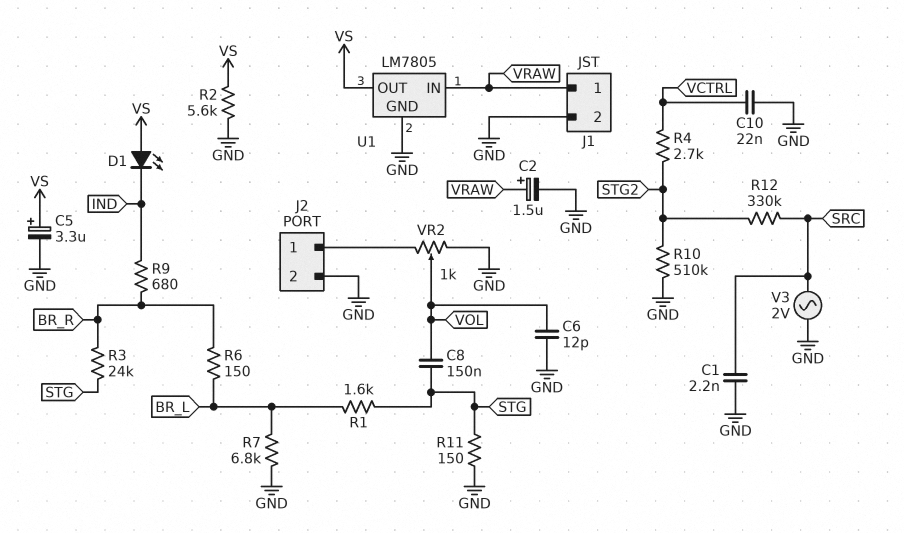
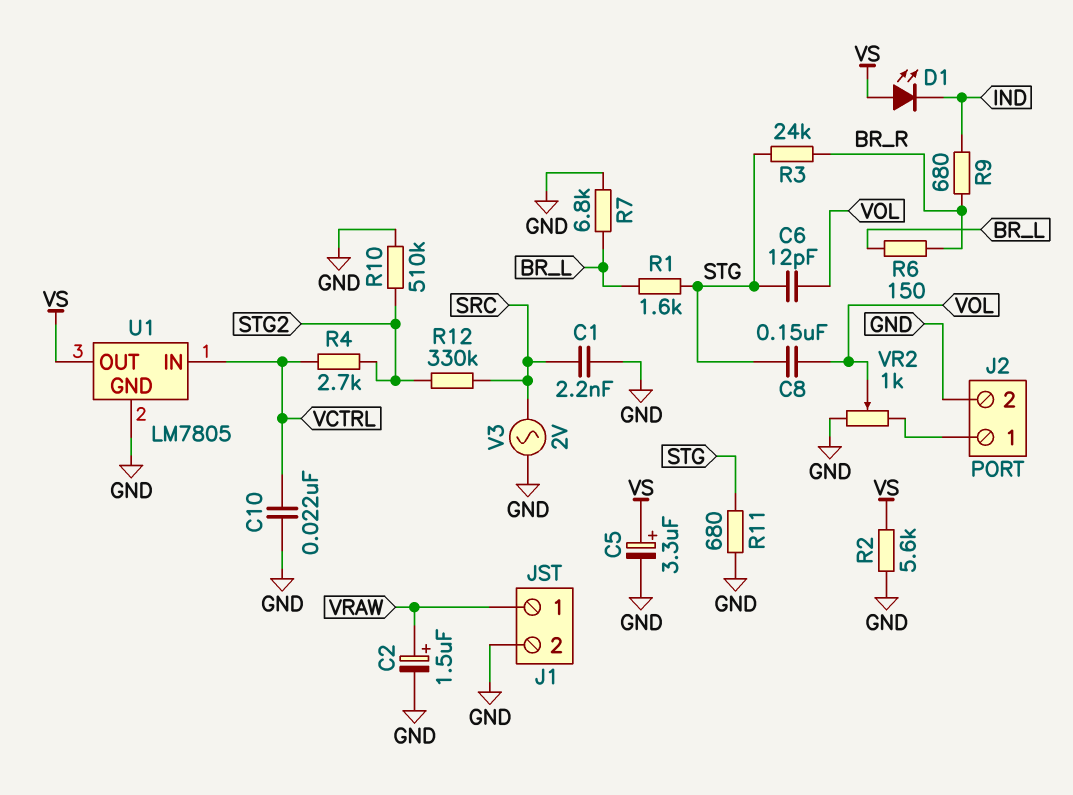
C6: 12pF (GND, VOL) -> 12pF (STG, VOL)
R11: 150 (GND, STG) -> 680 (GND, STG)
U1 pin IN: VRAW -> VCTRL

